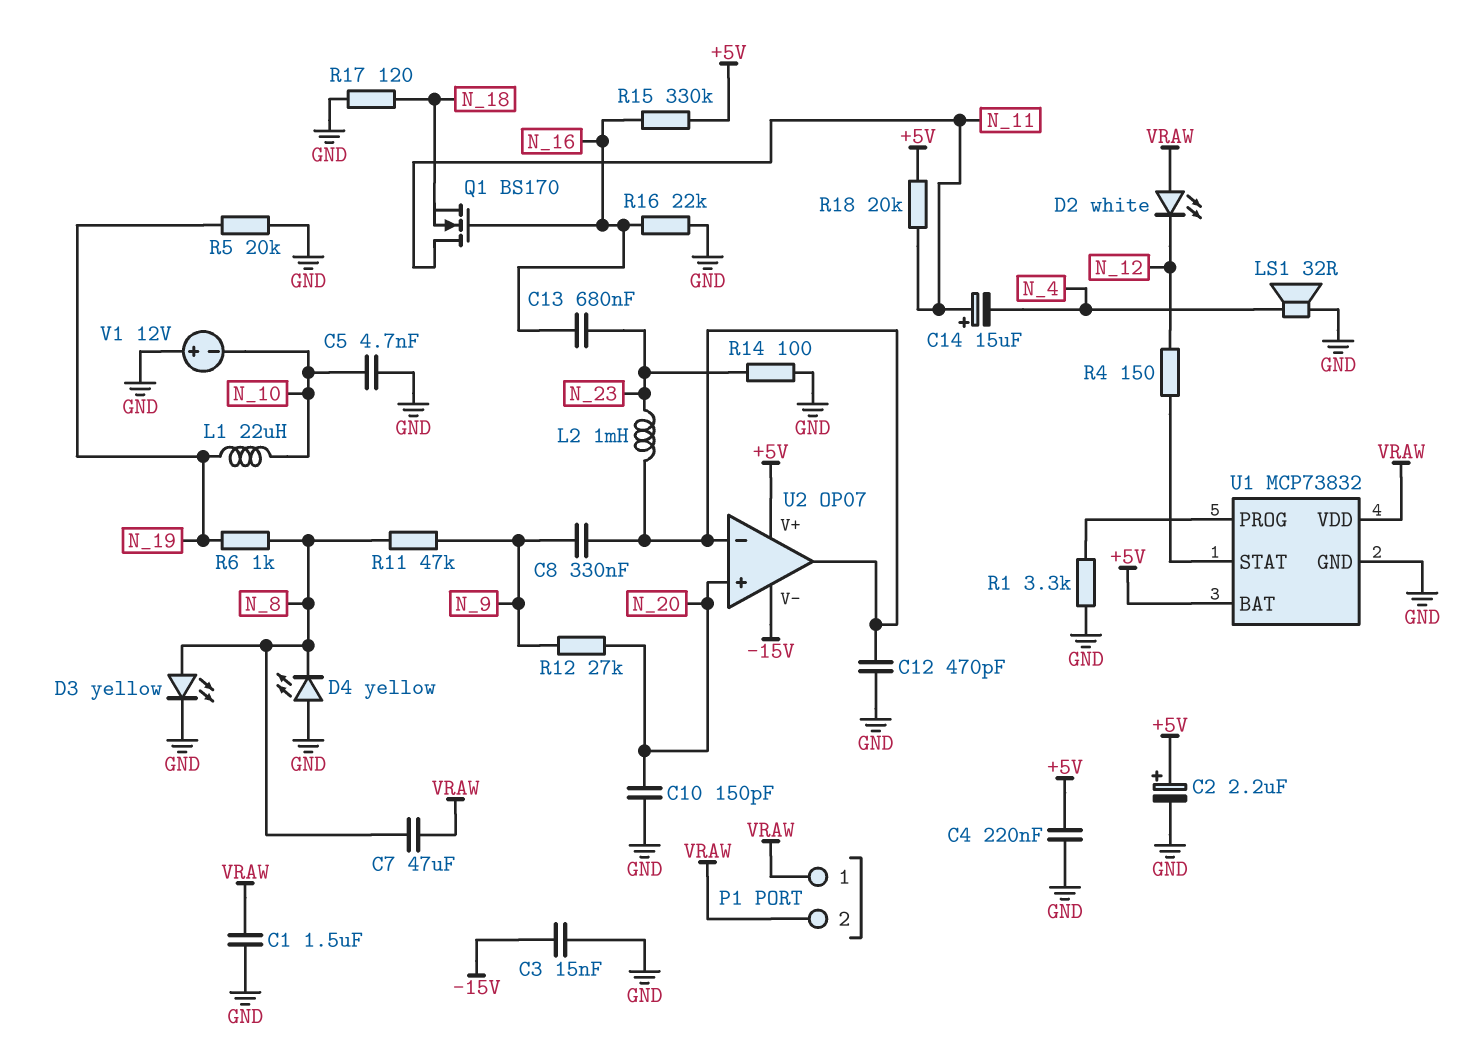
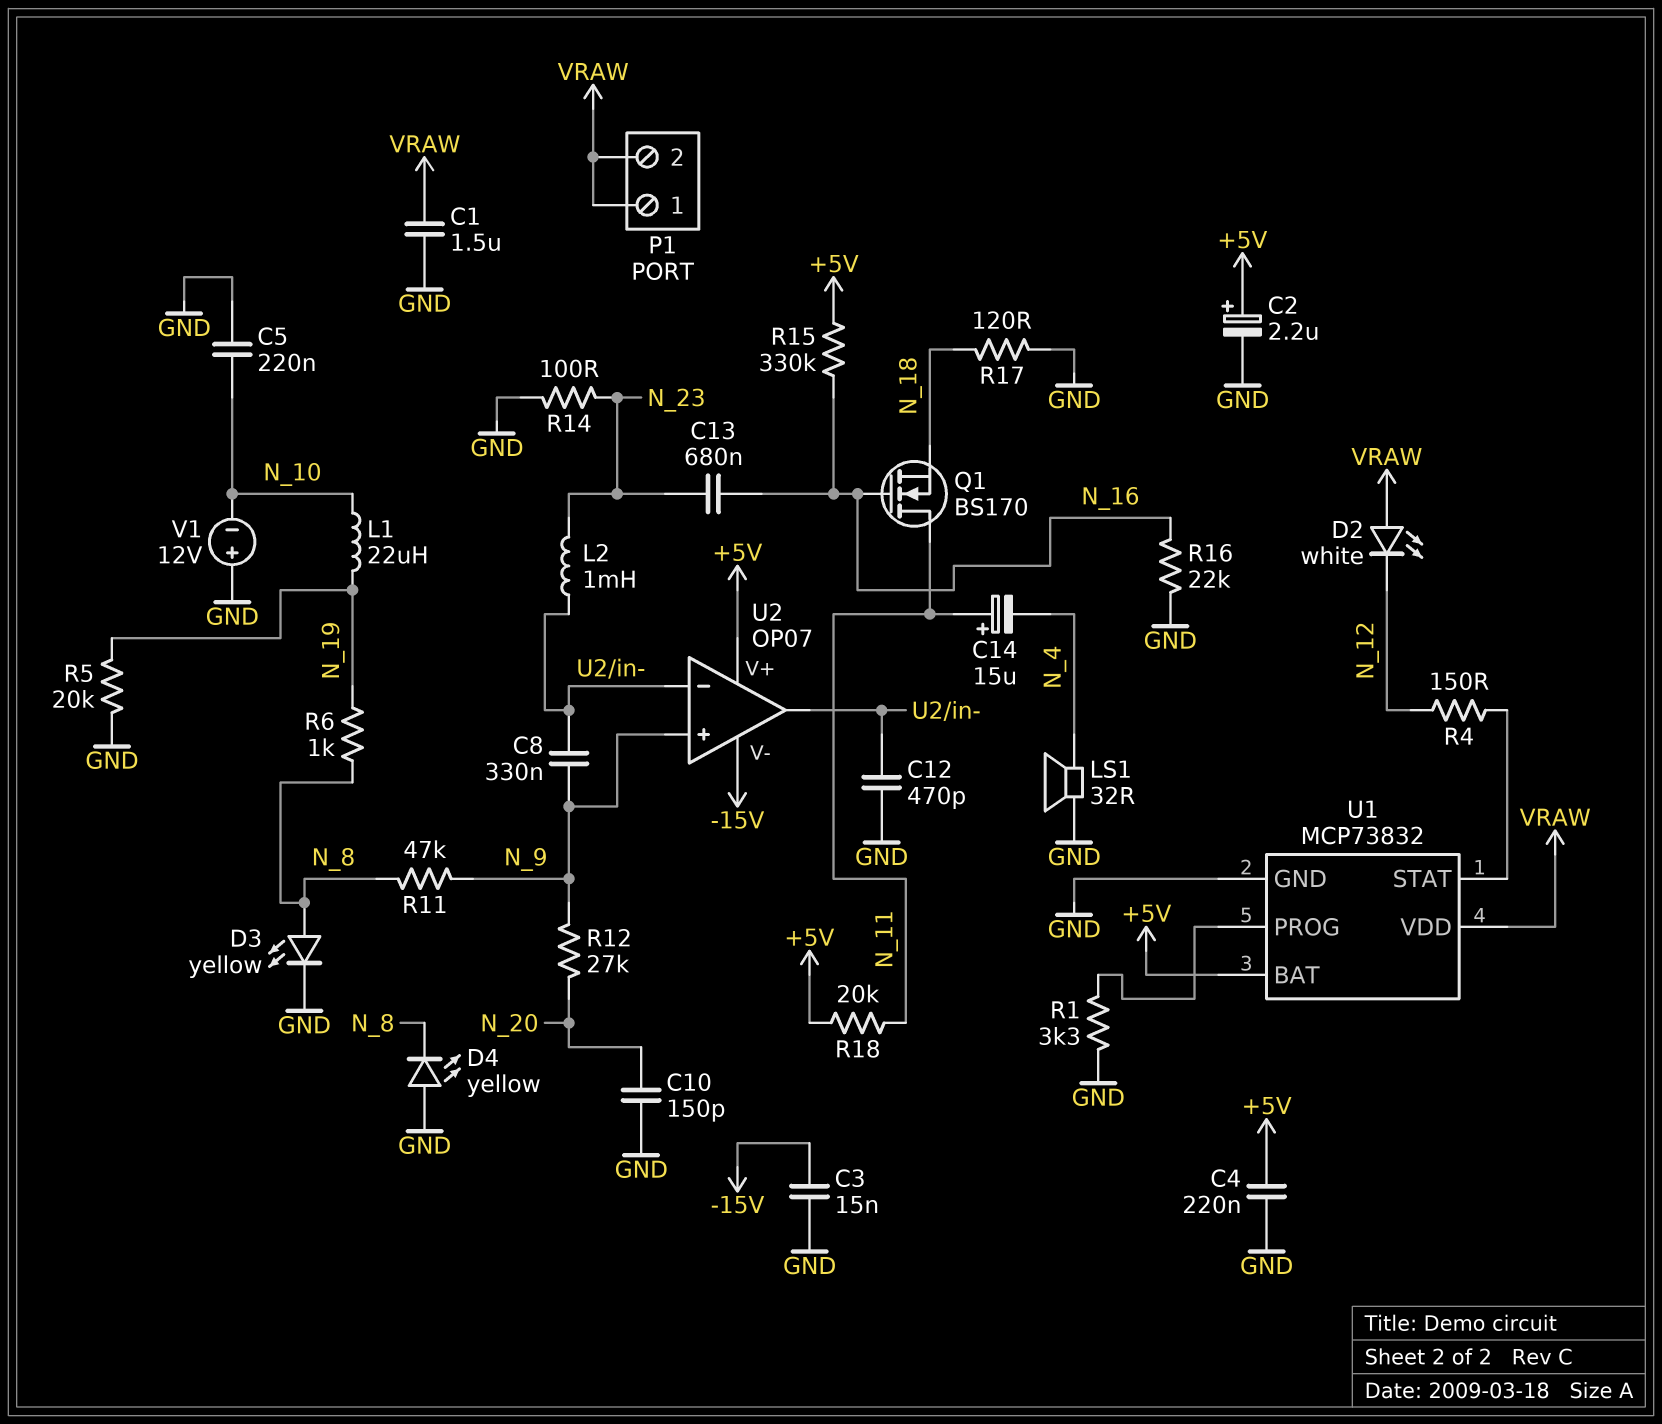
C5: 4.7nF (GND, N_10) -> 220nF (GND, N_10)
C7: 47uF (N_8, VRAW) -> none
U2 pin in+: N_20 -> N_9

